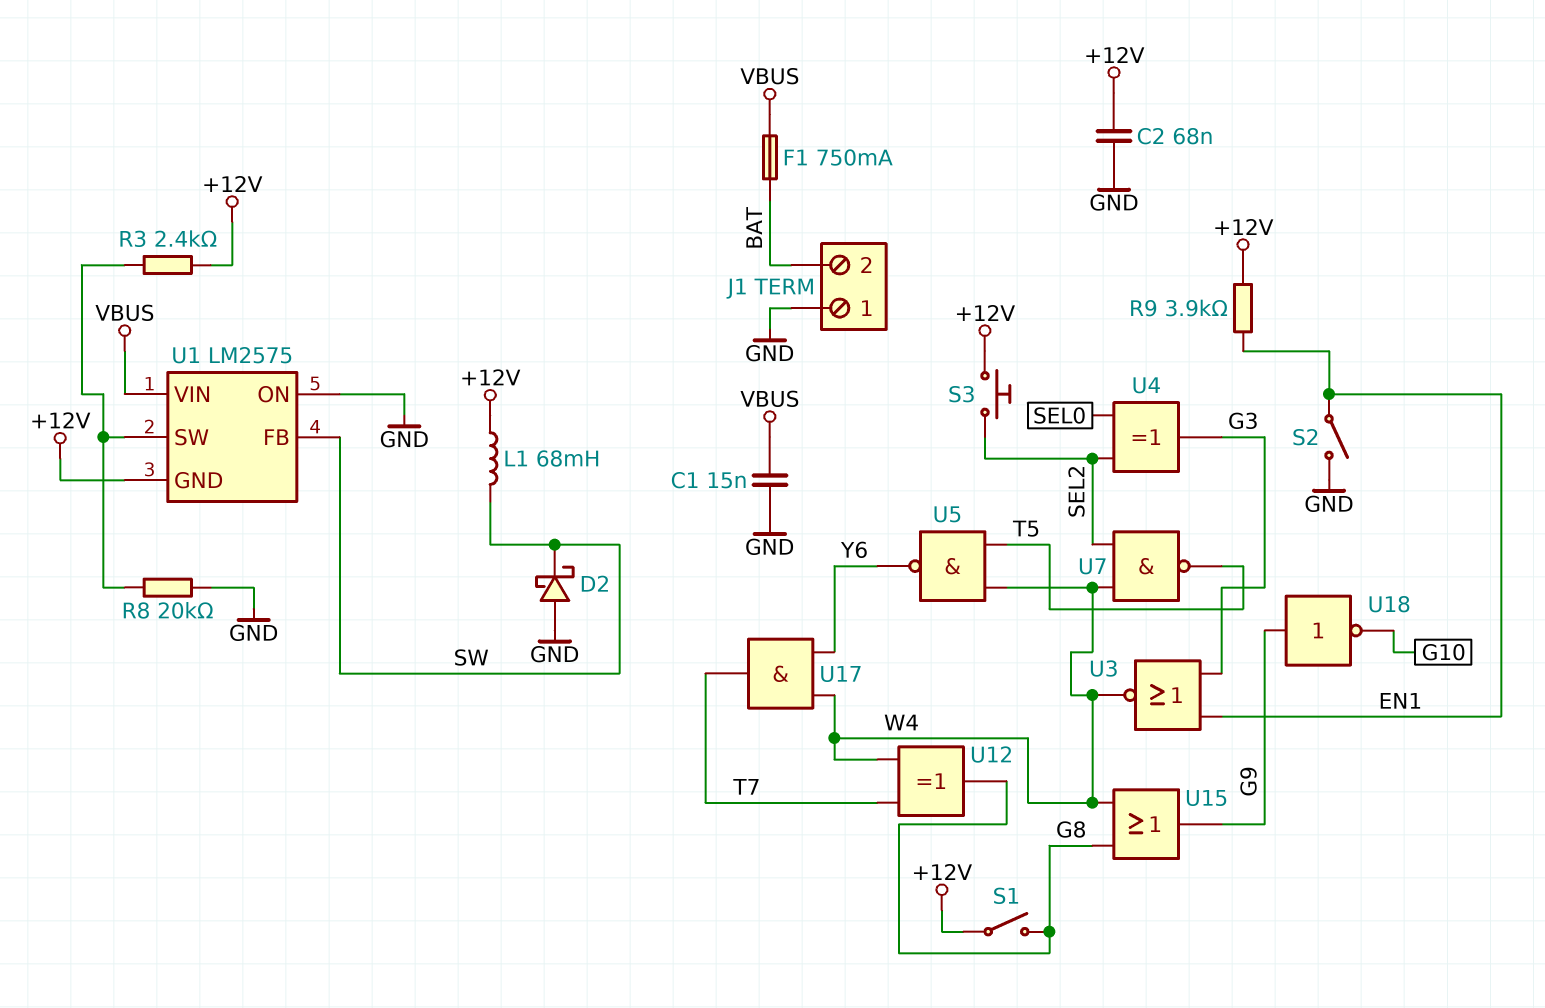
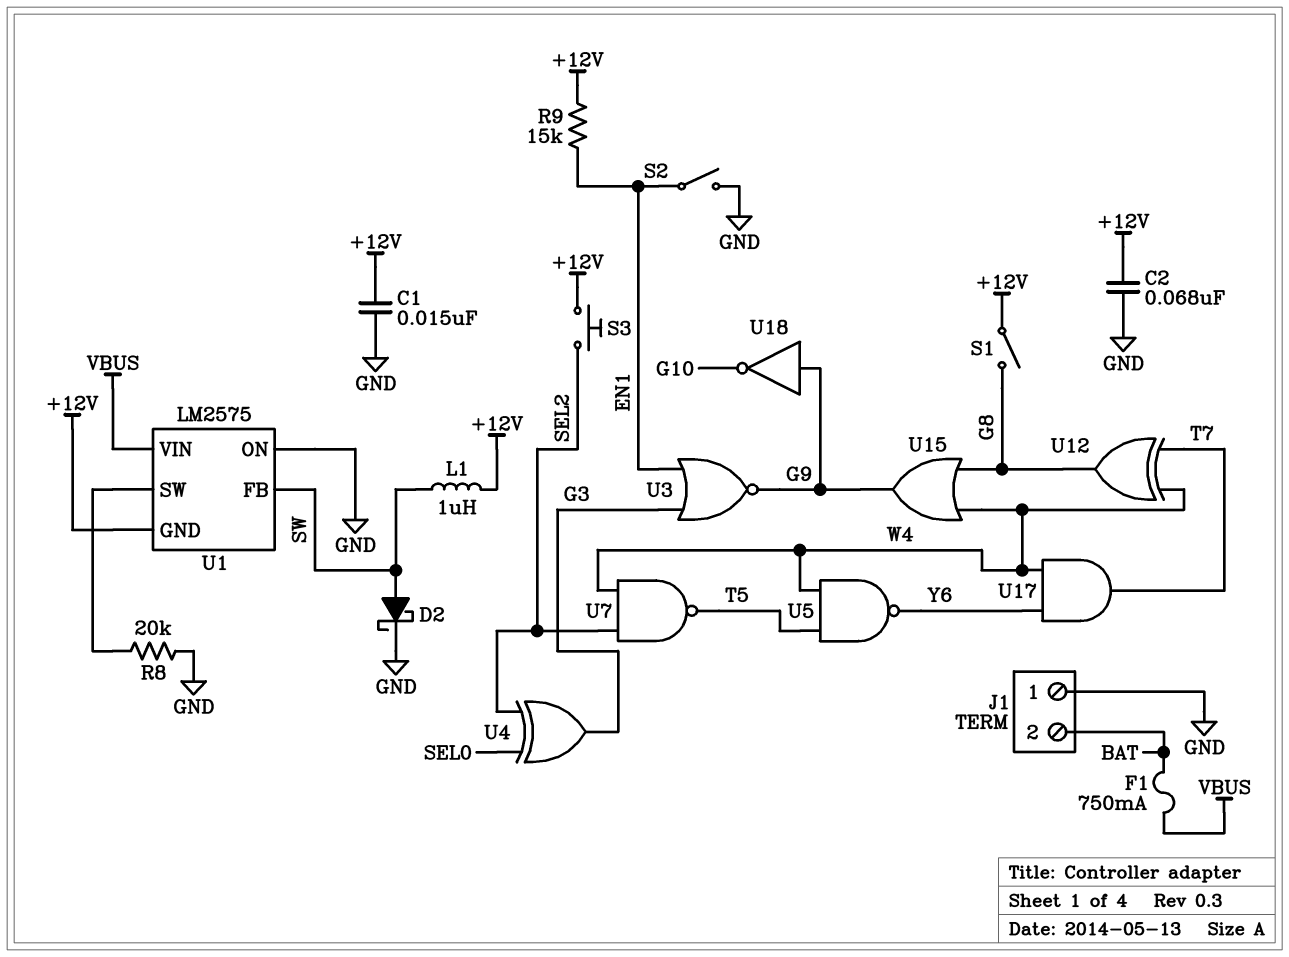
C1: 15nF (GND, VBUS) -> 15nF (+12V, GND)
D2: schottky (A GND, K SW) -> schottky (A SW, K GND)
L1: 68mH (+12V, SW) -> 1uH (+12V, SW)
R3: 2.4k (+12V, U1/SW) -> none
R9: 3.9k (+12V, EN1) -> 15k (+12V, EN1)
U3: NOR (in EN1, in G3, out W4) -> NOR (in EN1, in G3, out G9)

